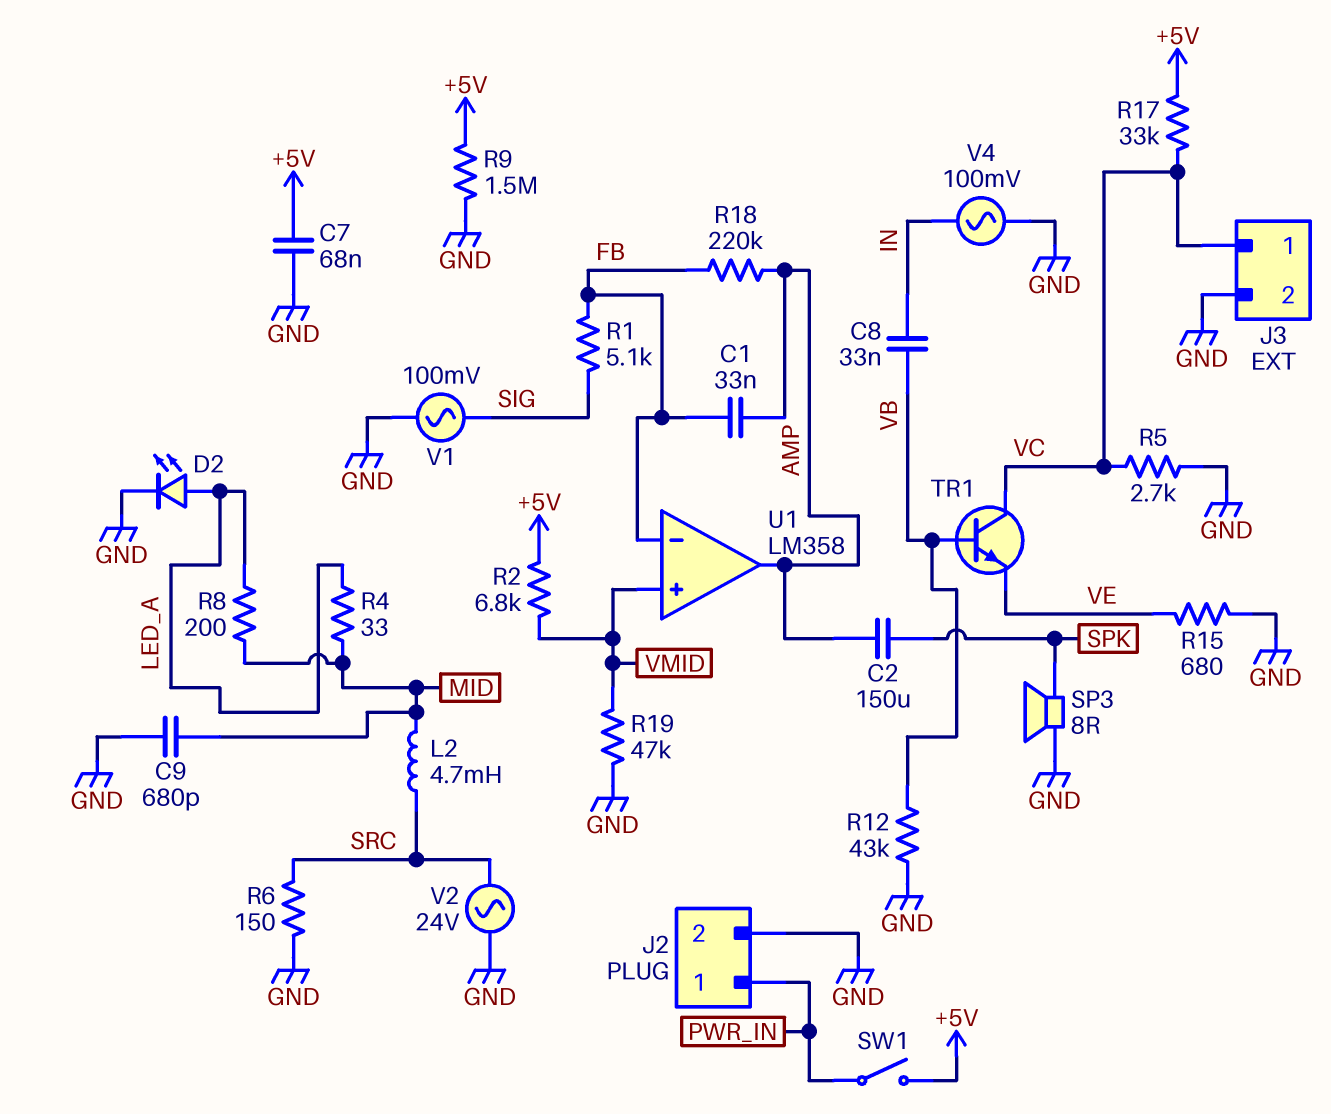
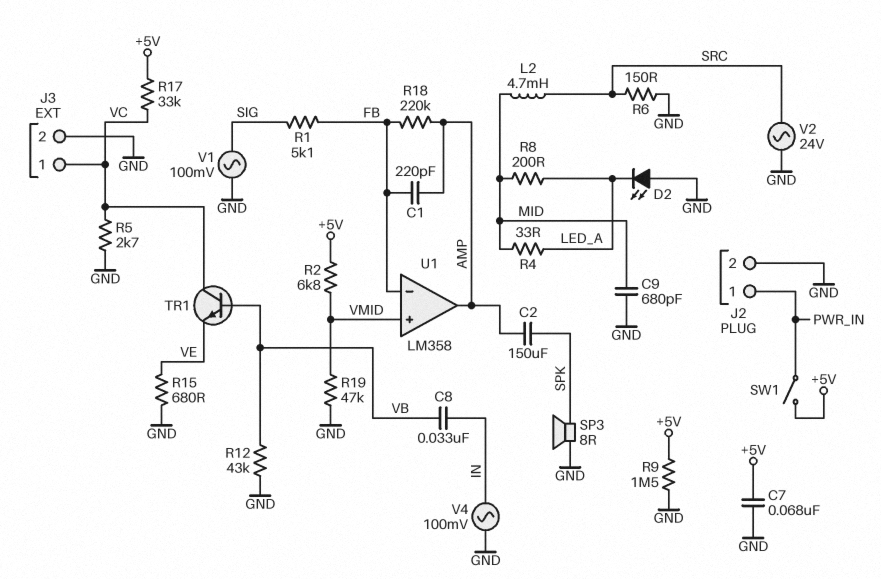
C1: 33nF (AMP, FB) -> 220pF (AMP, FB)
D2: LED (A LED_A, K GND) -> LED (A GND, K LED_A)

